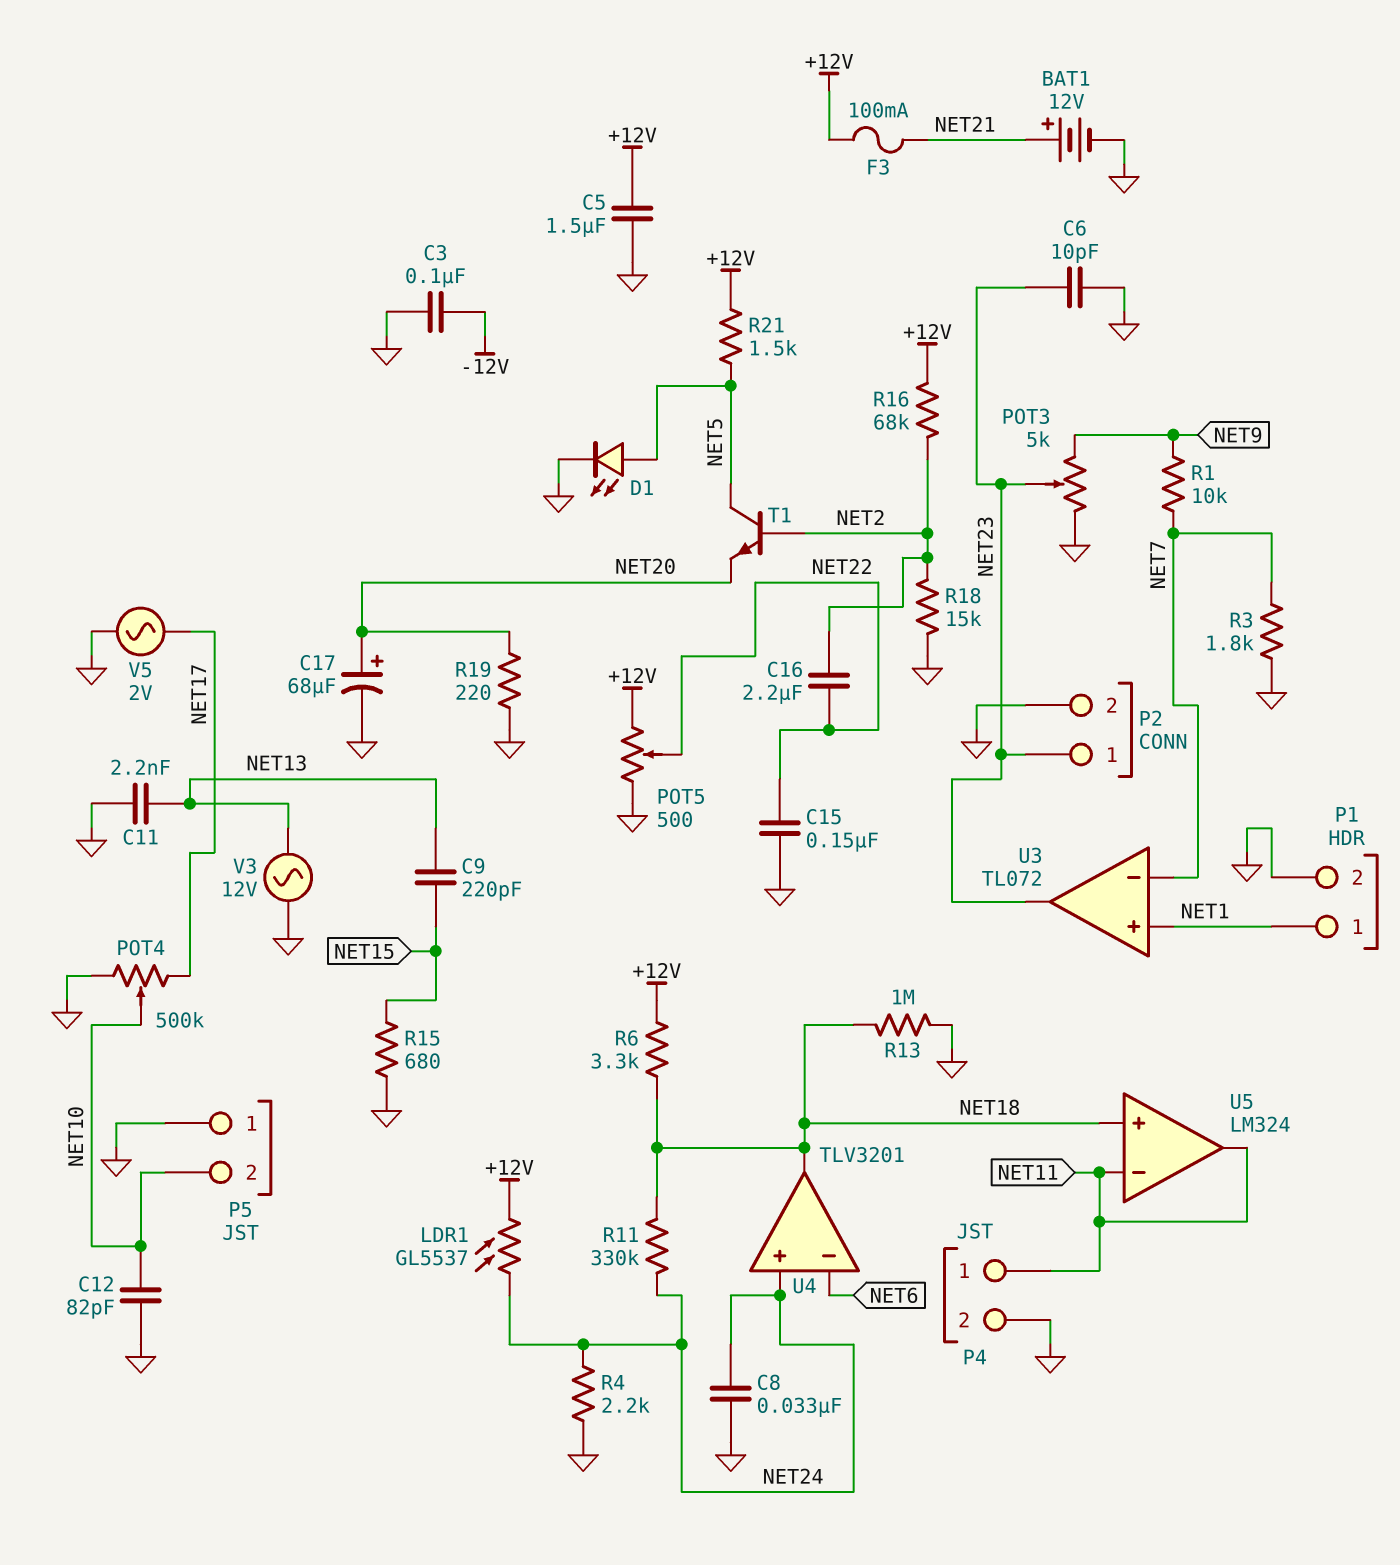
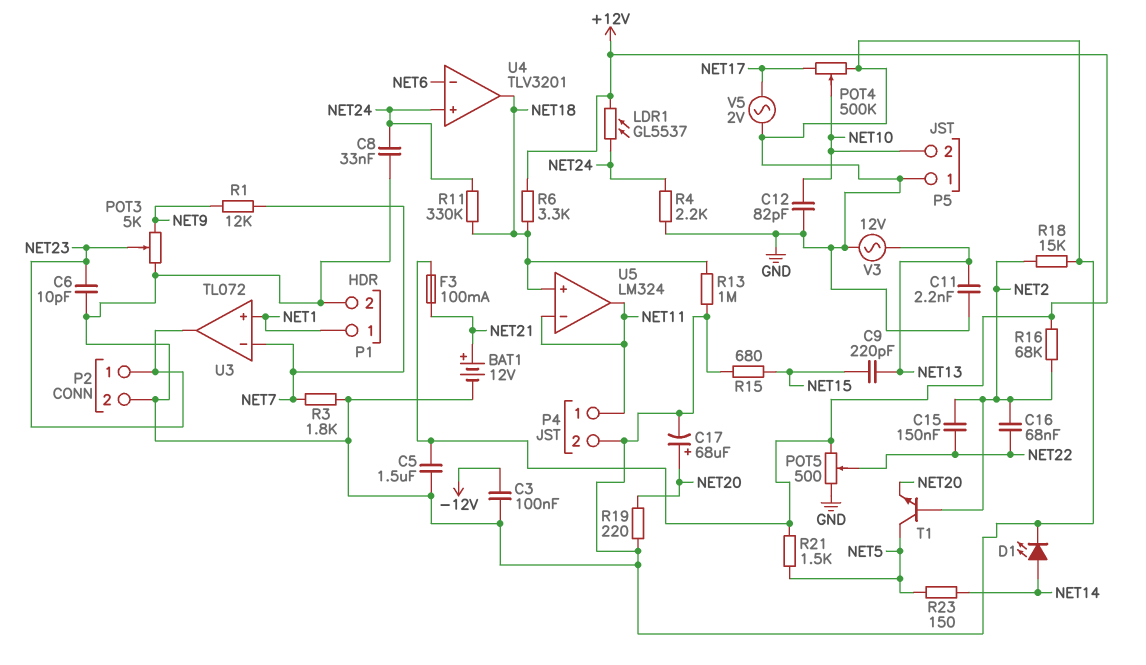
C15: 150nF (GND, NET22) -> 150nF (NET2, NET22)
C16: 2.2uF (NET2, NET22) -> 68nF (NET2, NET22)
D1: LED (A NET5, K GND) -> LED (A NET14, K GND)
R1: 10k (NET7, NET9) -> 12k (NET7, NET9)
R23: none -> 150 (NET5, NET14)

